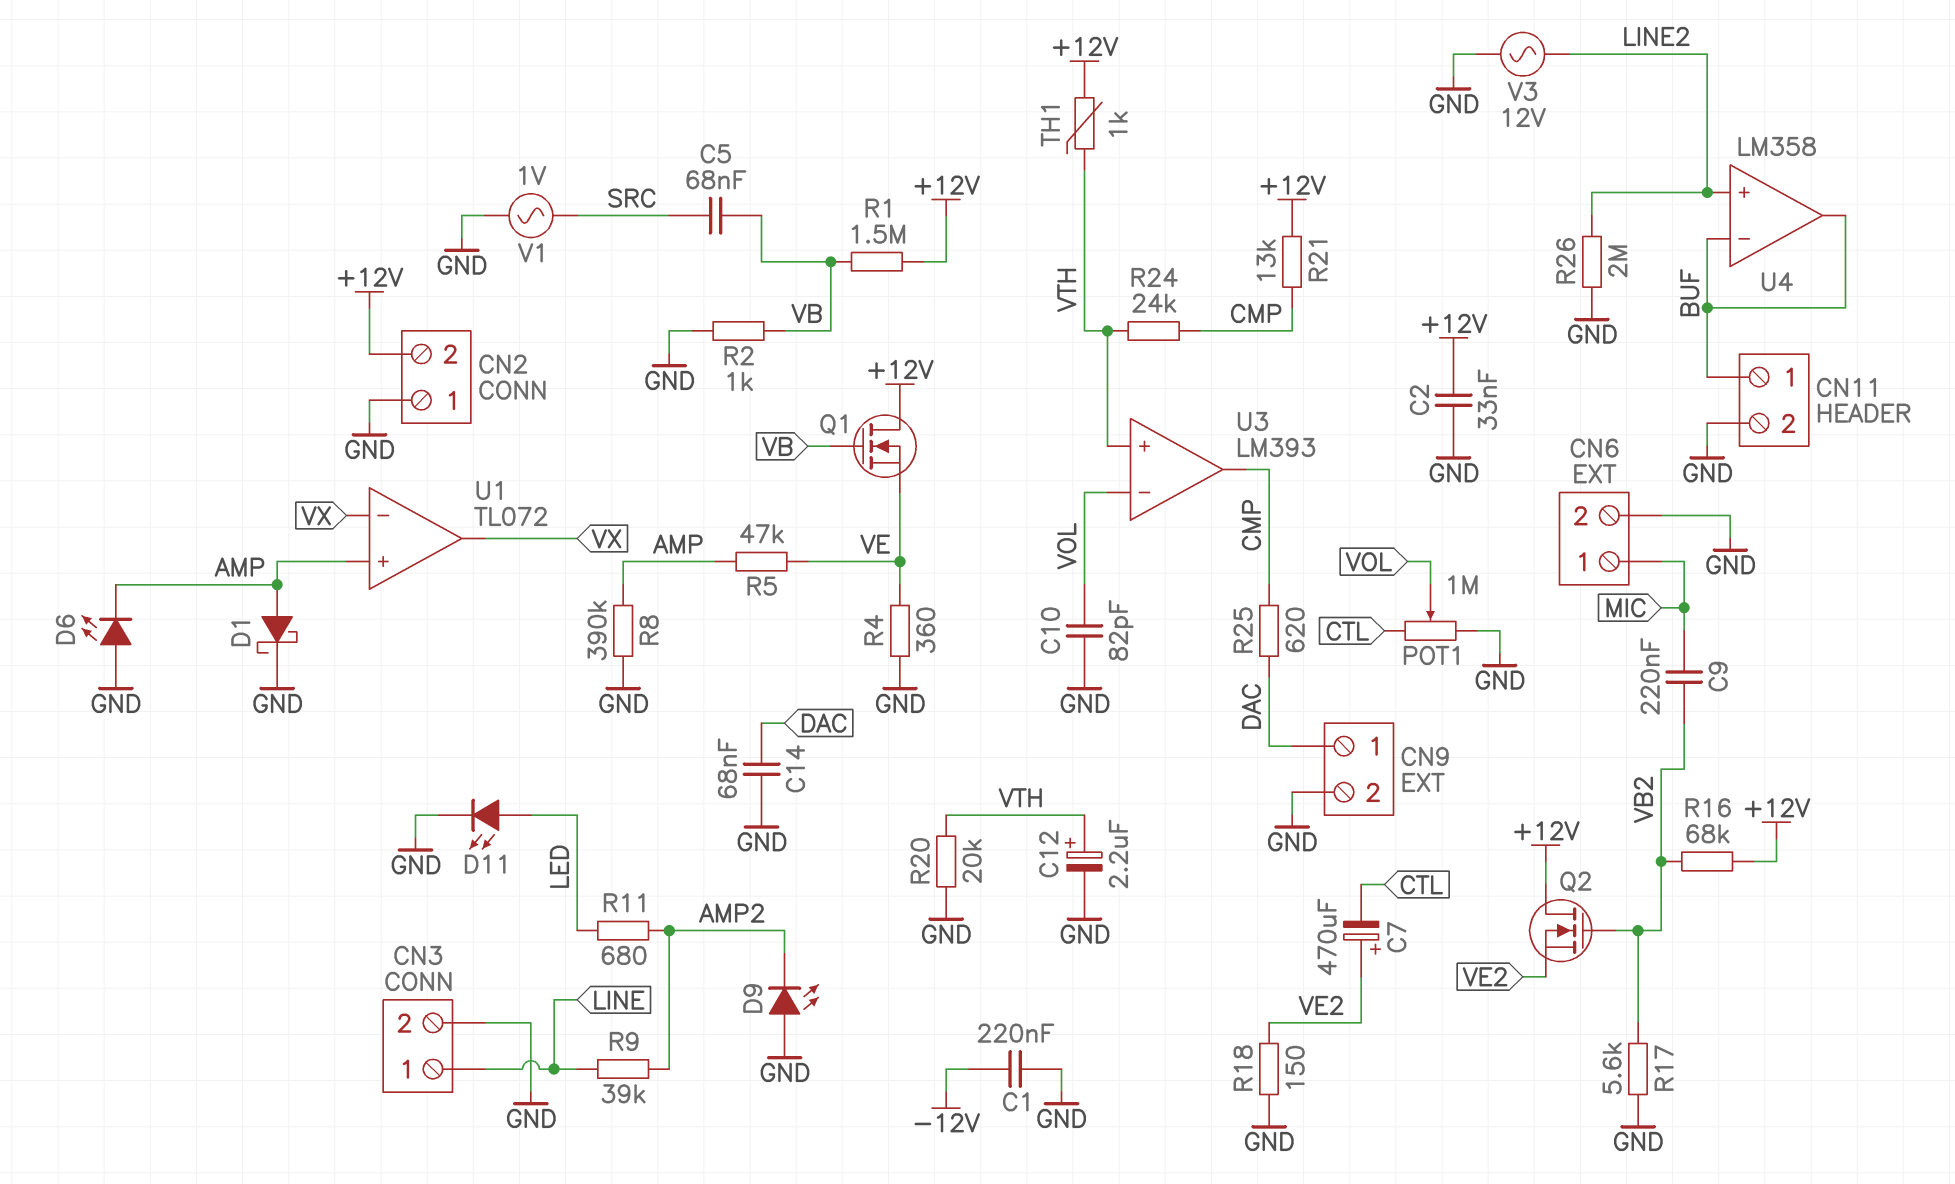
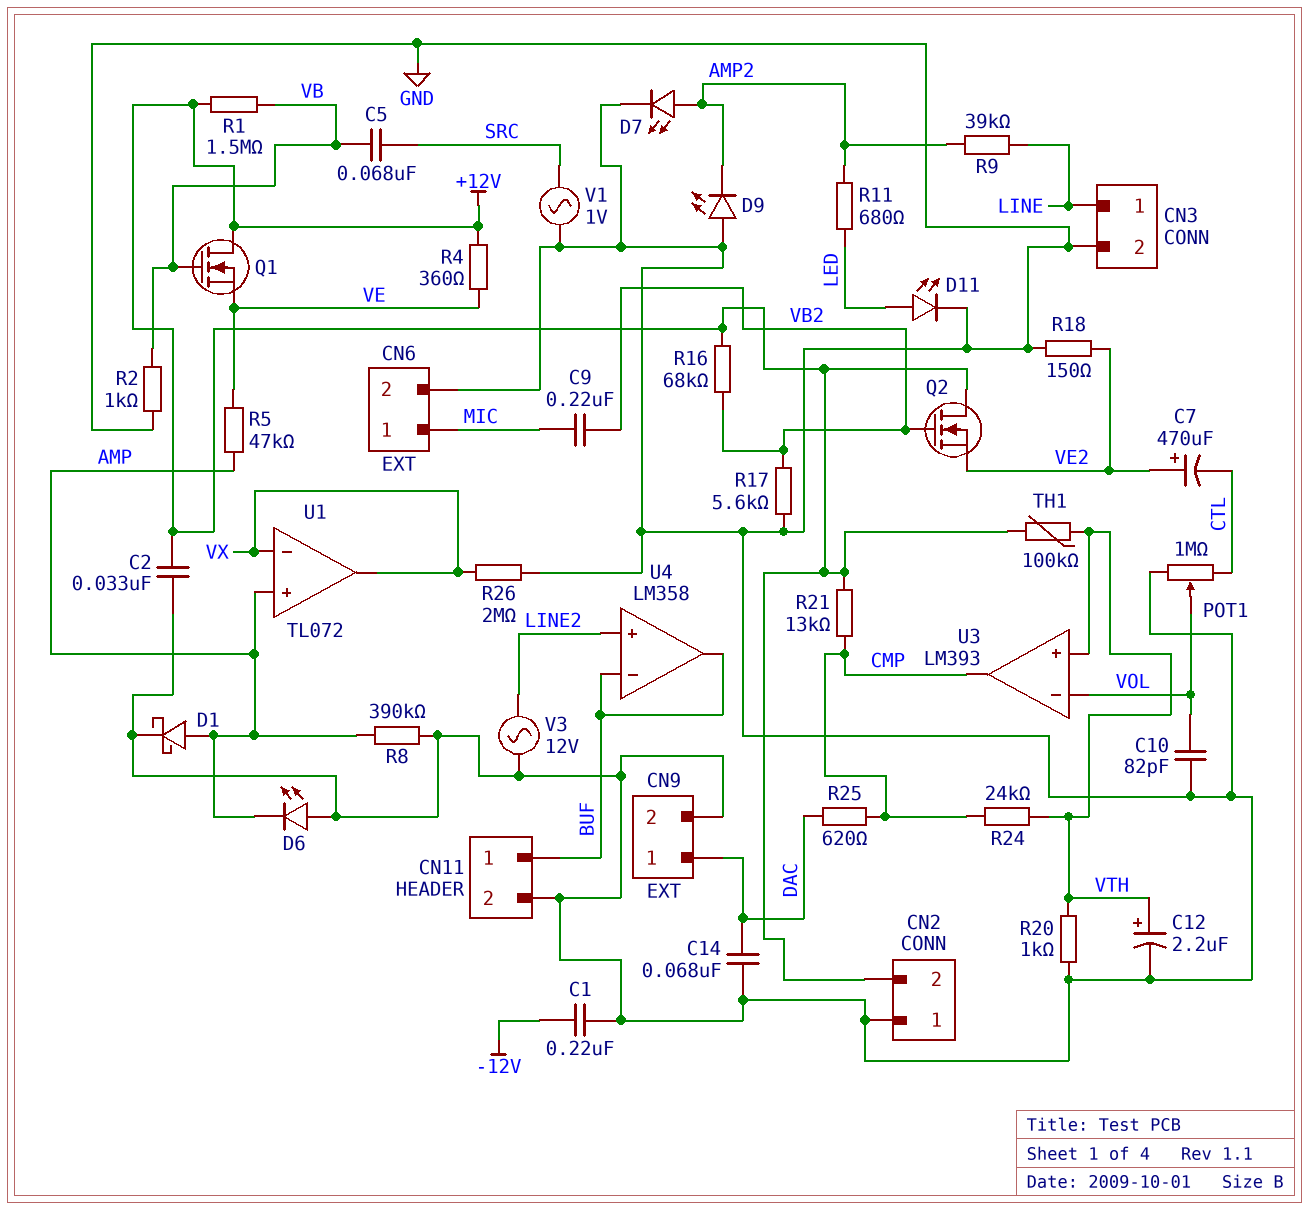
D7: none -> LED (A AMP2, K GND)
R4: 360 (GND, VE) -> 360 (+12V, VE)
R20: 20k (GND, VTH) -> 1k (GND, VTH)
R26: 2M (GND, LINE2) -> 2M (GND, VX)
TH1: 1k (+12V, VTH) -> 100k (+12V, VTH)

